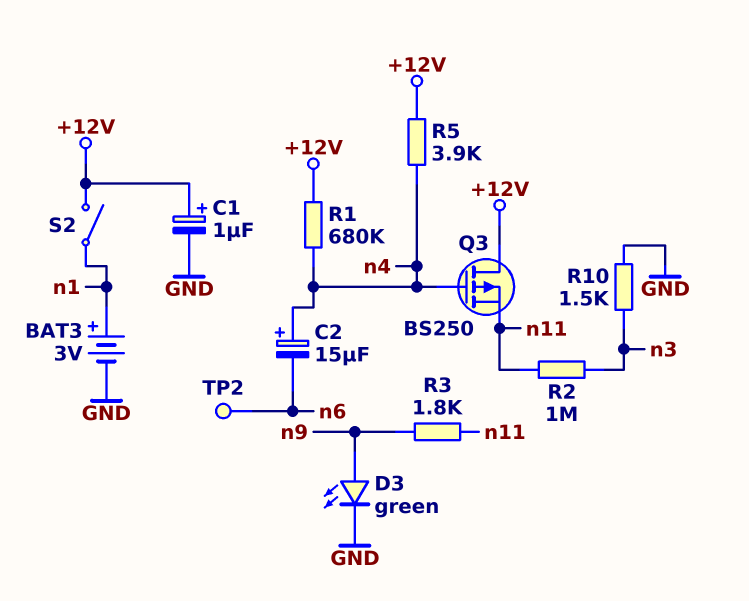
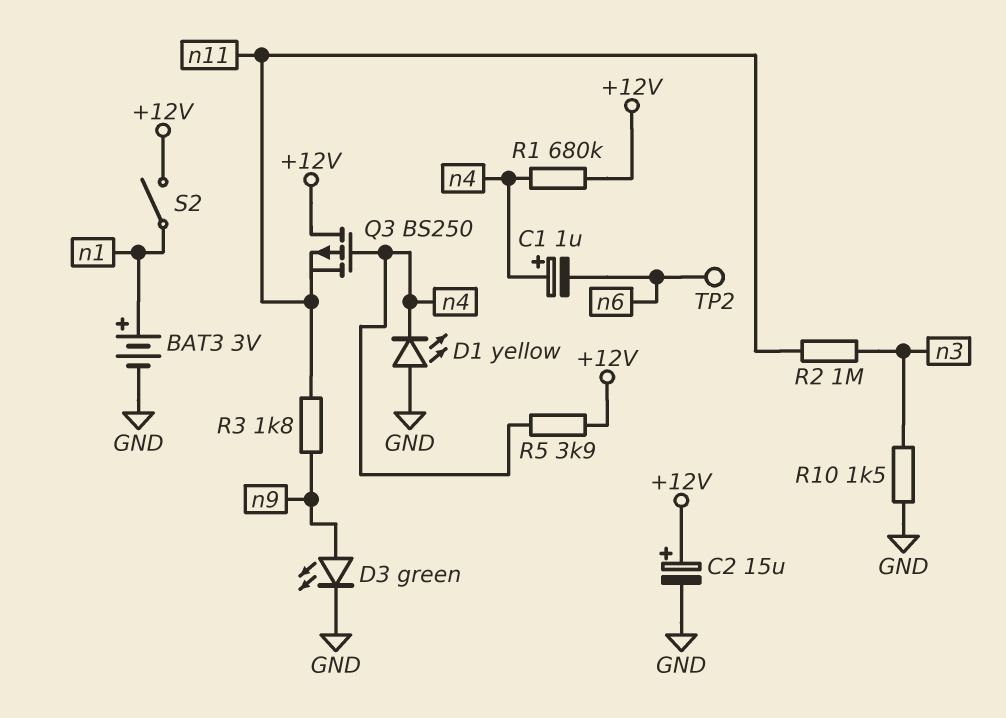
C1: 1uF (plus +12V, minus GND) -> 1uF (plus n4, minus n6)
C2: 15uF (plus n4, minus n6) -> 15uF (plus +12V, minus GND)
D1: none -> LED yellow (A GND, K n4)

